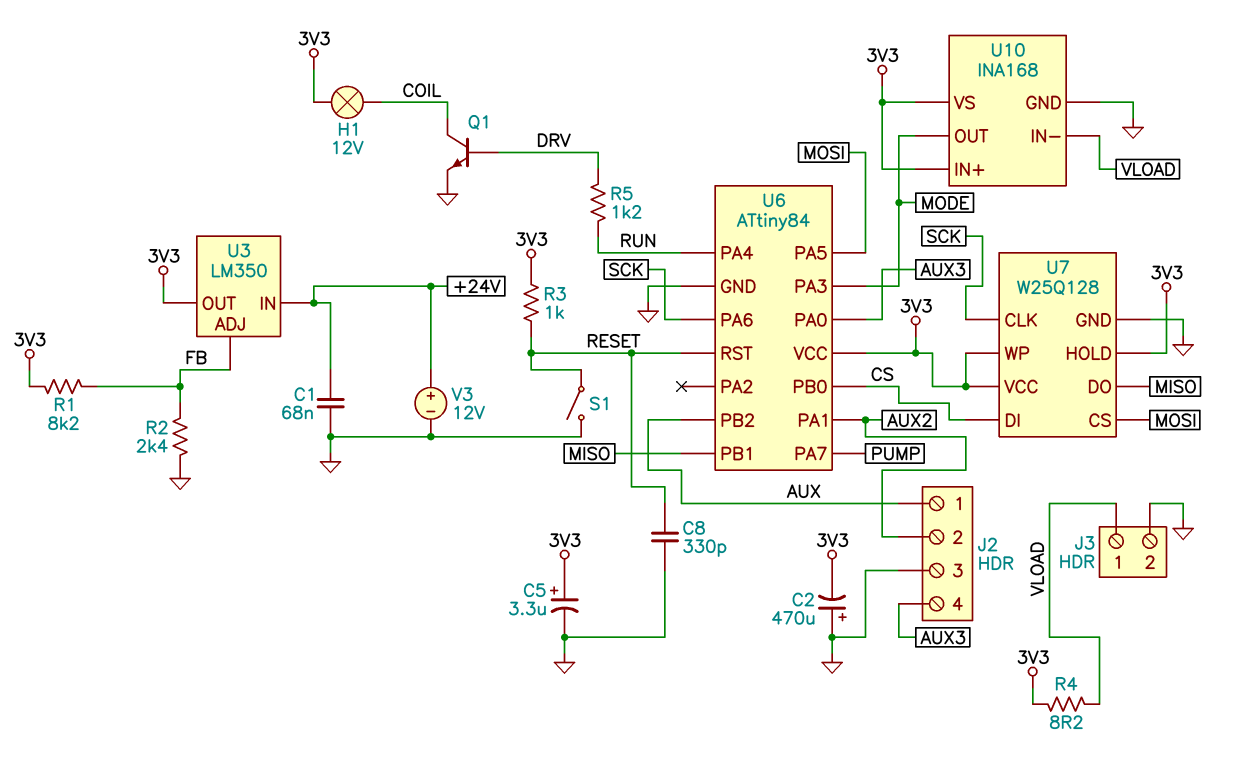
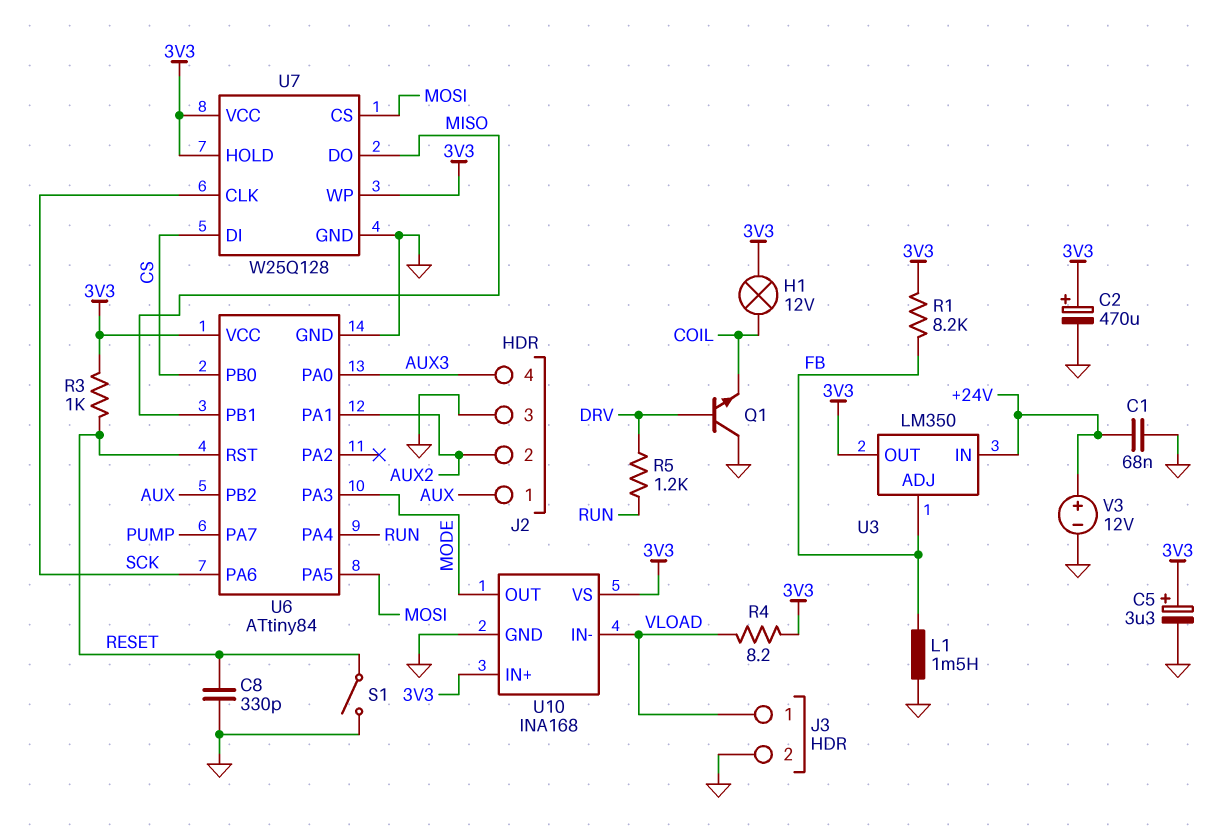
C2: 470uF (plus GND, minus 3V3) -> 470uF (plus 3V3, minus GND)
L1: none -> 1.5mH (FB, GND)
Q1: NPN (B DRV, C COIL, E GND) -> NPN (B DRV, C GND, E COIL)
R2: 2.4k (FB, GND) -> none

